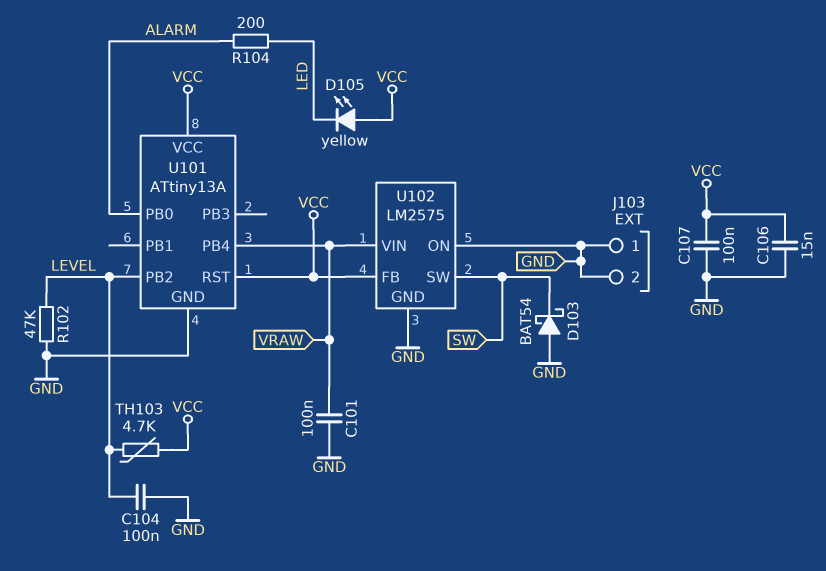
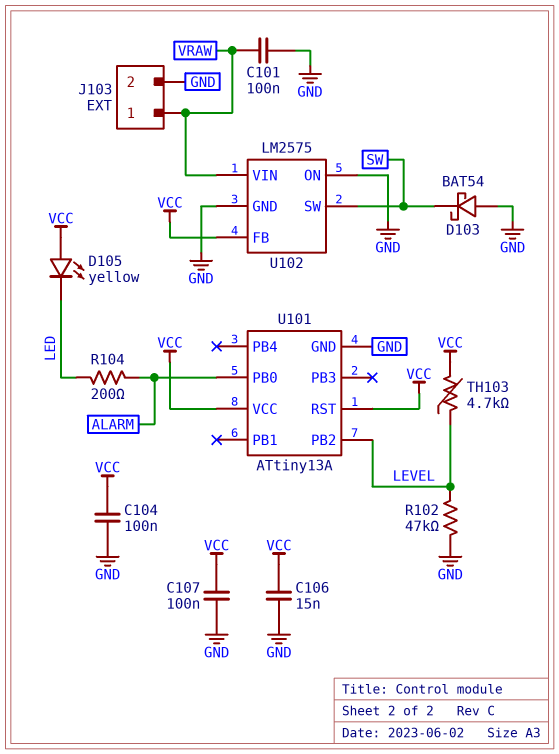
C104: 100nF (GND, LEVEL) -> 100nF (GND, VCC)
J103 pin 1: GND -> VRAW
U101 pin PB4: VRAW -> none

